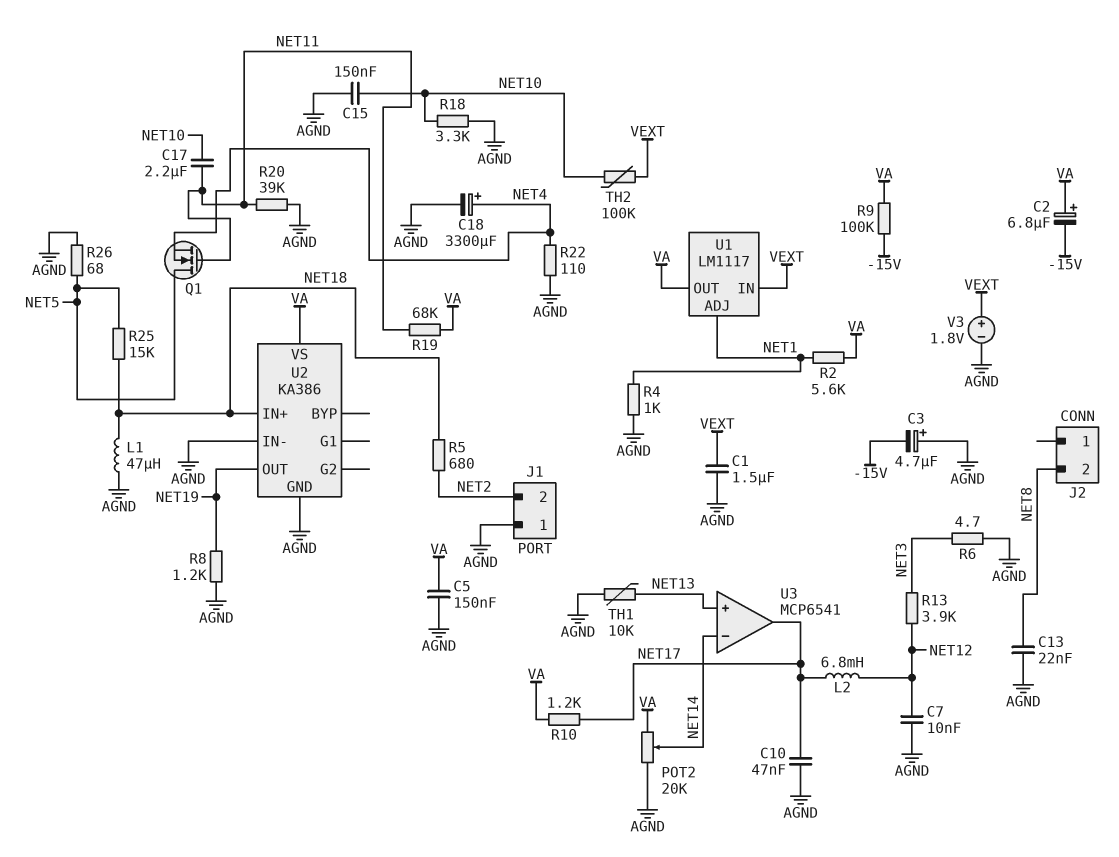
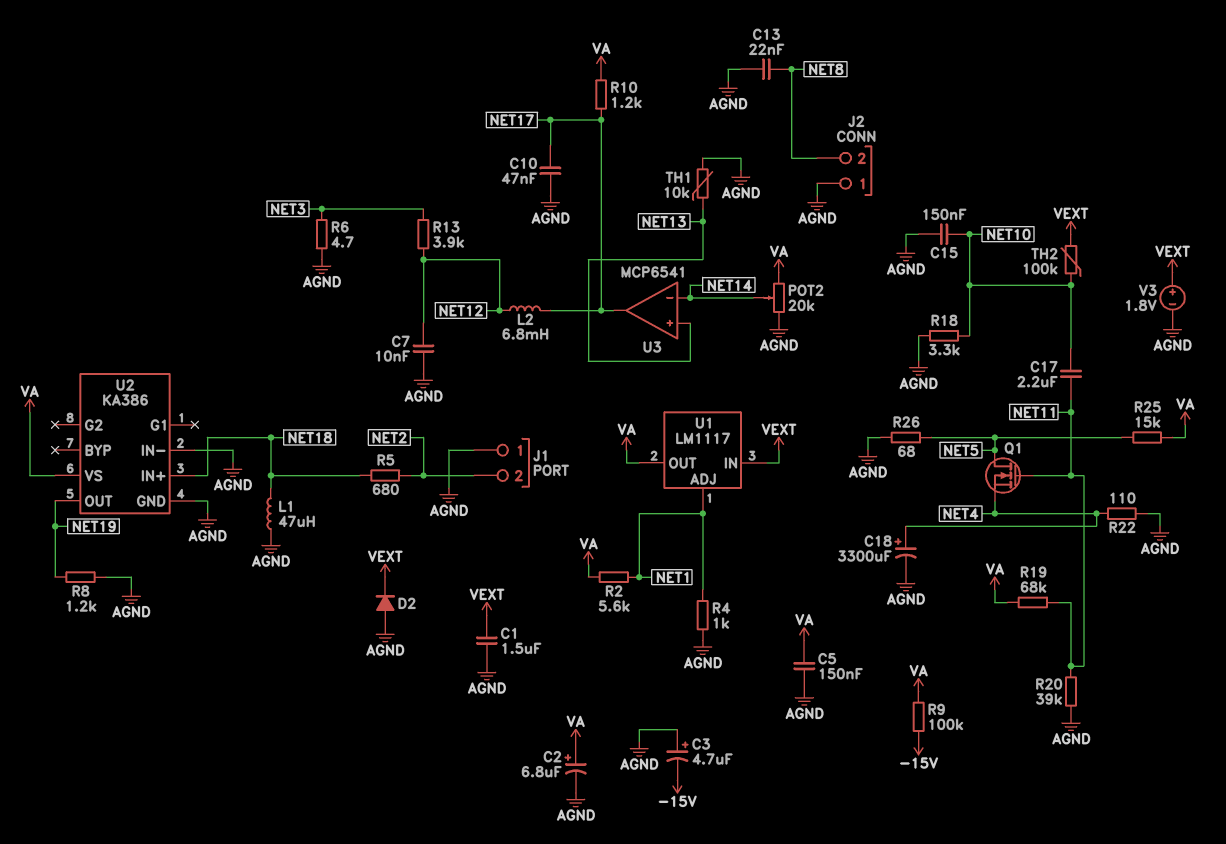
C2: 6.8uF (plus VA, minus -15V) -> 6.8uF (plus VA, minus AGND)
D2: none -> diode (A AGND, K VEXT)
J2 pin 1: none -> AGND
R25: 15k (NET5, NET18) -> 15k (NET5, VA)

